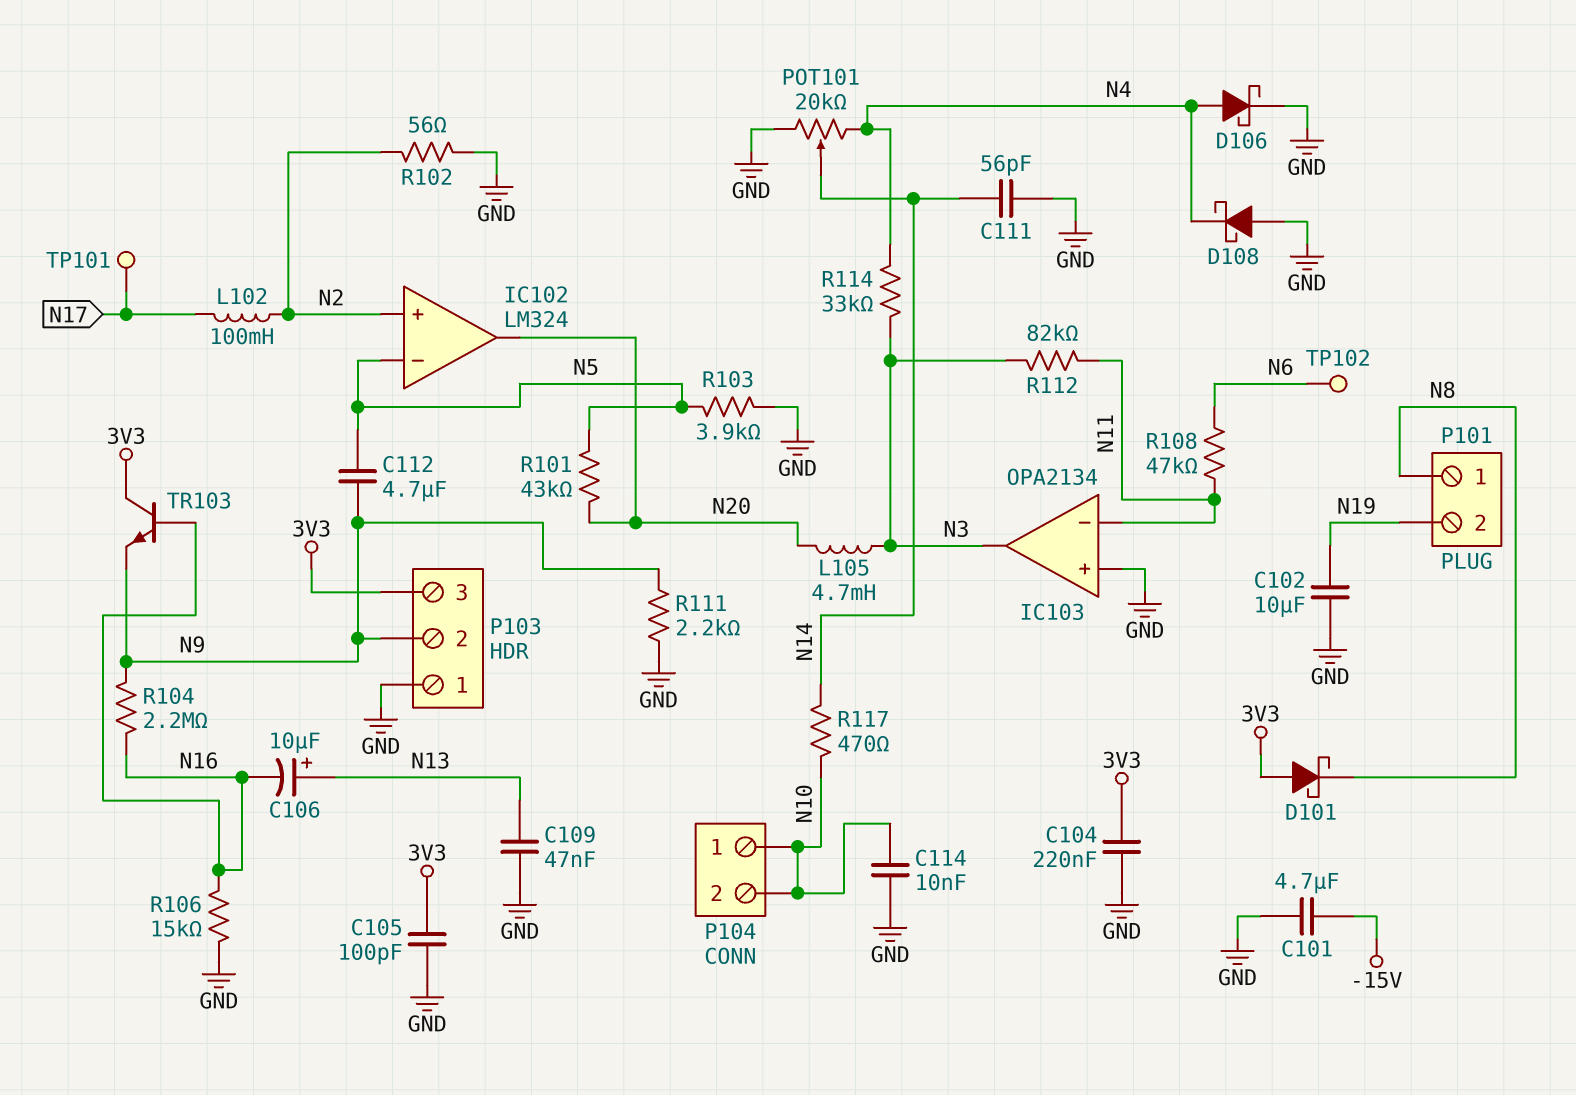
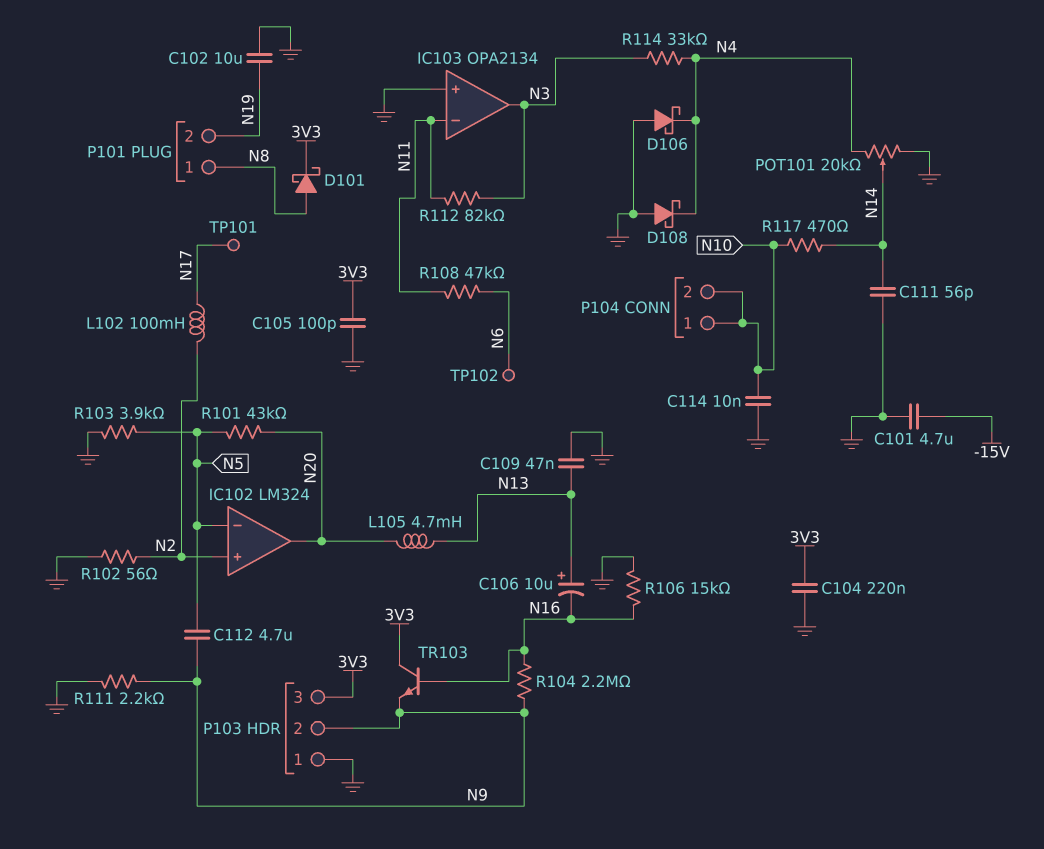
D101: schottky (A 3V3, K N8) -> schottky (A N8, K 3V3)
D106: schottky (A N4, K GND) -> schottky (A GND, K N4)
L105: 4.7mH (N3, N20) -> 4.7mH (N13, N20)

